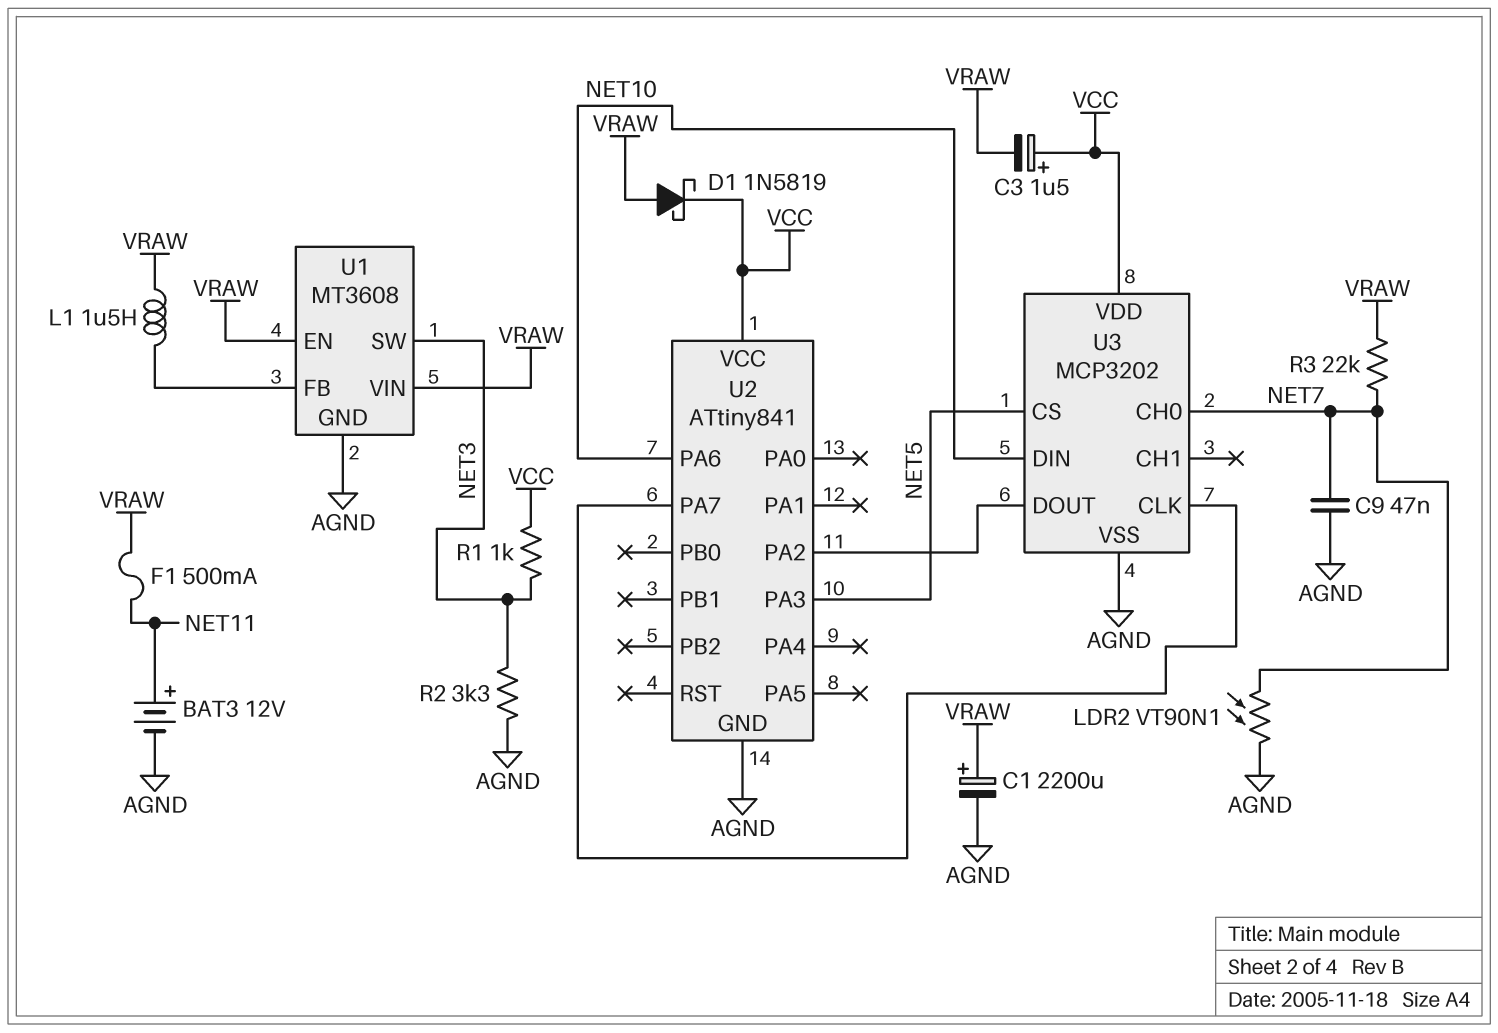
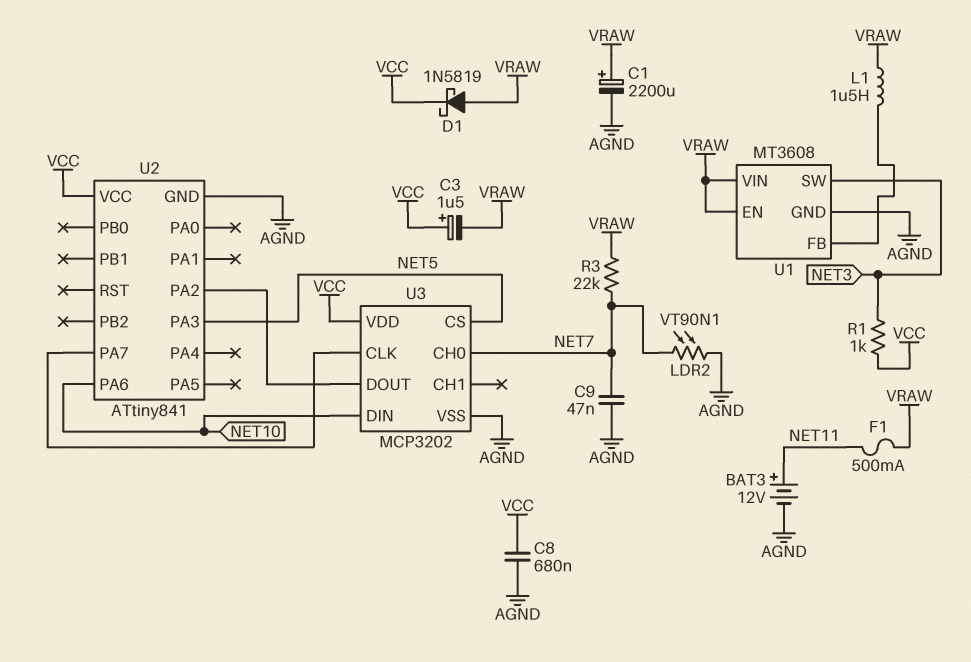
C8: none -> 680nF (AGND, VCC)
R2: 3.3k (AGND, NET3) -> none

